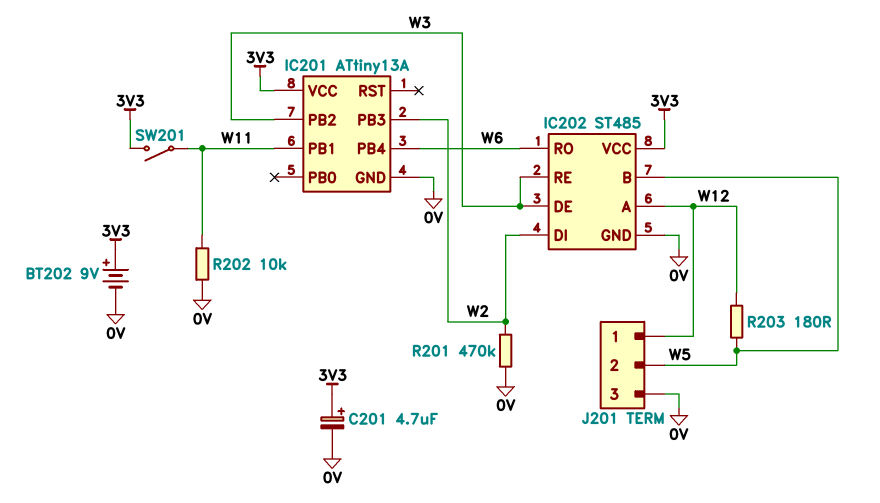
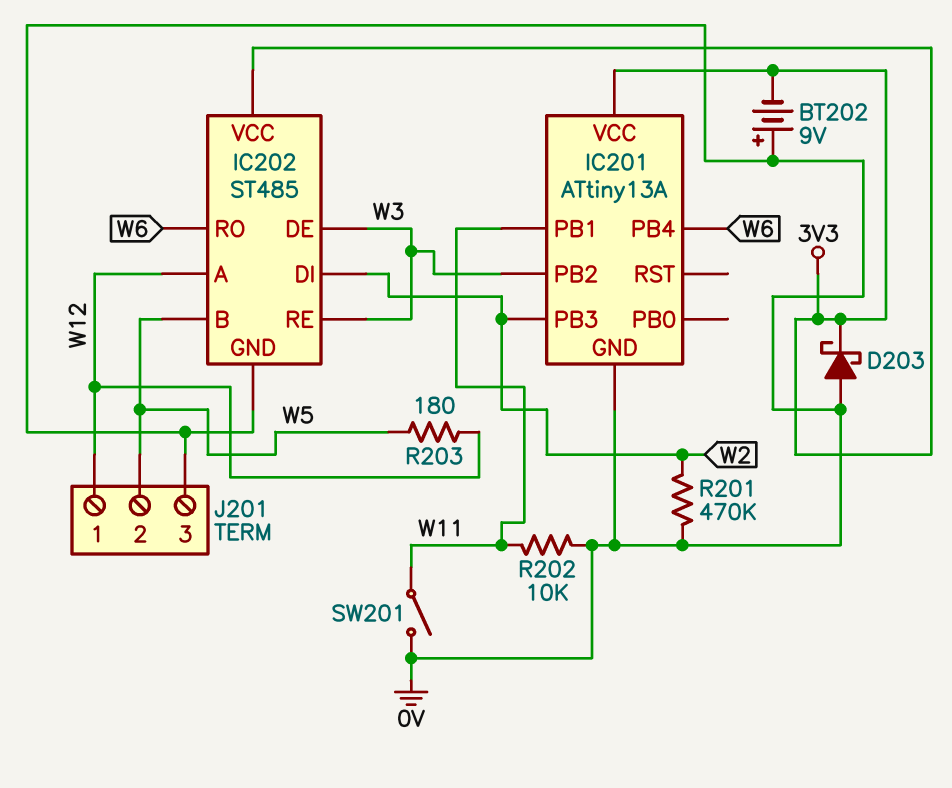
BT202: 9V (plus 3V3, minus 0V) -> 9V (plus 0V, minus 3V3)
C201: 4.7uF (plus 3V3, minus 0V) -> none
D203: none -> schottky (A 0V, K 3V3)
SW201: switch (3V3, W11) -> switch (0V, W11)

